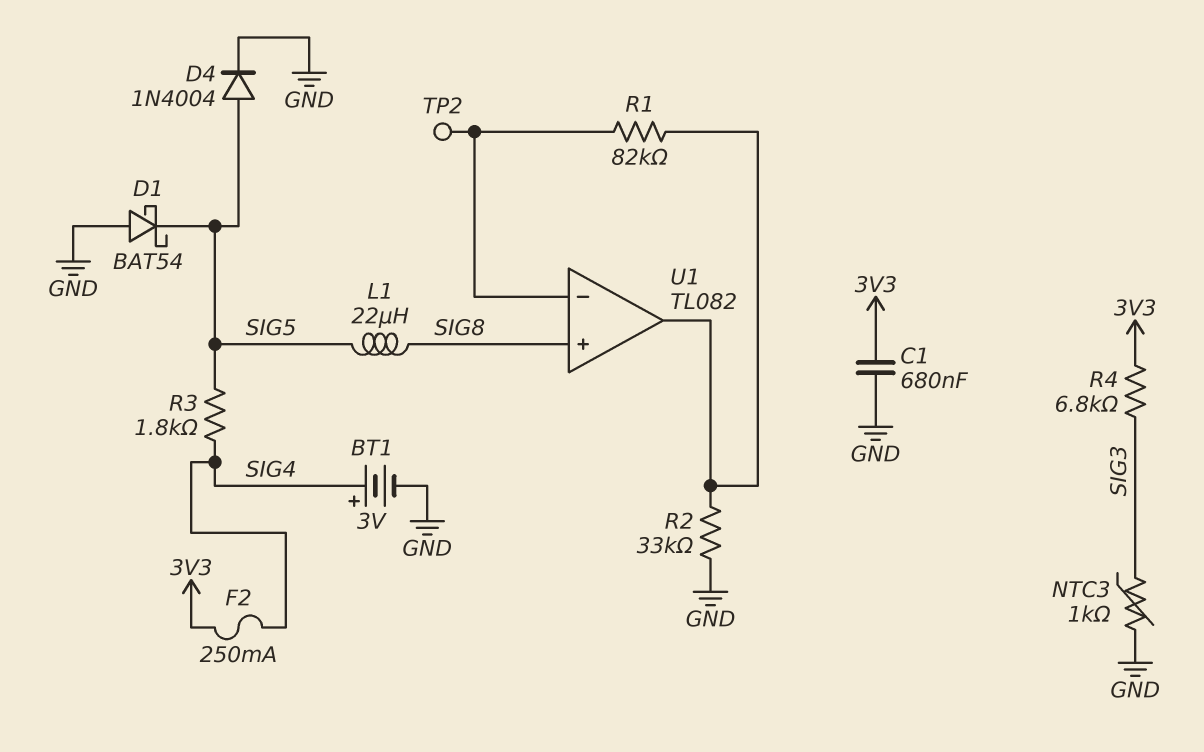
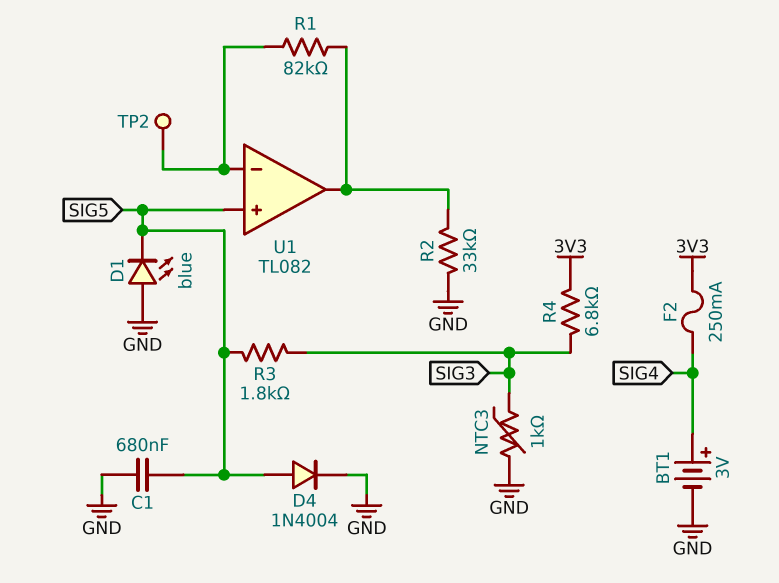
C1: 680nF (3V3, GND) -> 680nF (GND, SIG5)
D1: schottky BAT54 (A GND, K SIG5) -> LED blue (A GND, K SIG5)
L1: 22uH (SIG5, SIG8) -> none
R3: 1.8k (SIG4, SIG5) -> 1.8k (SIG3, SIG5)
U1 pin in+: SIG8 -> SIG5

